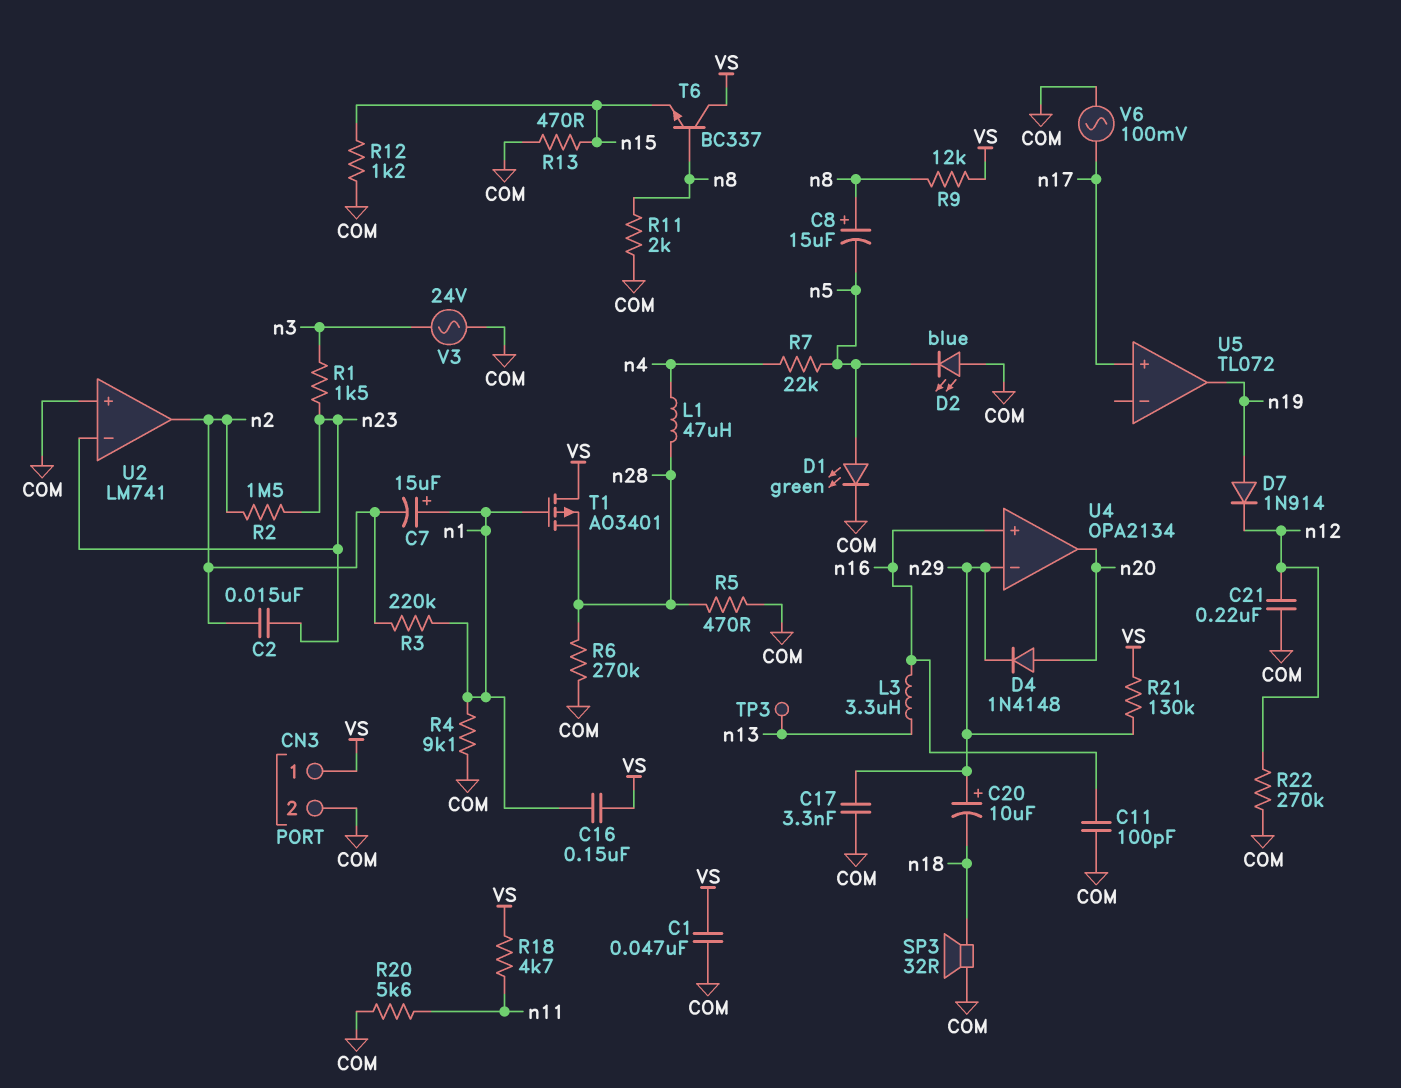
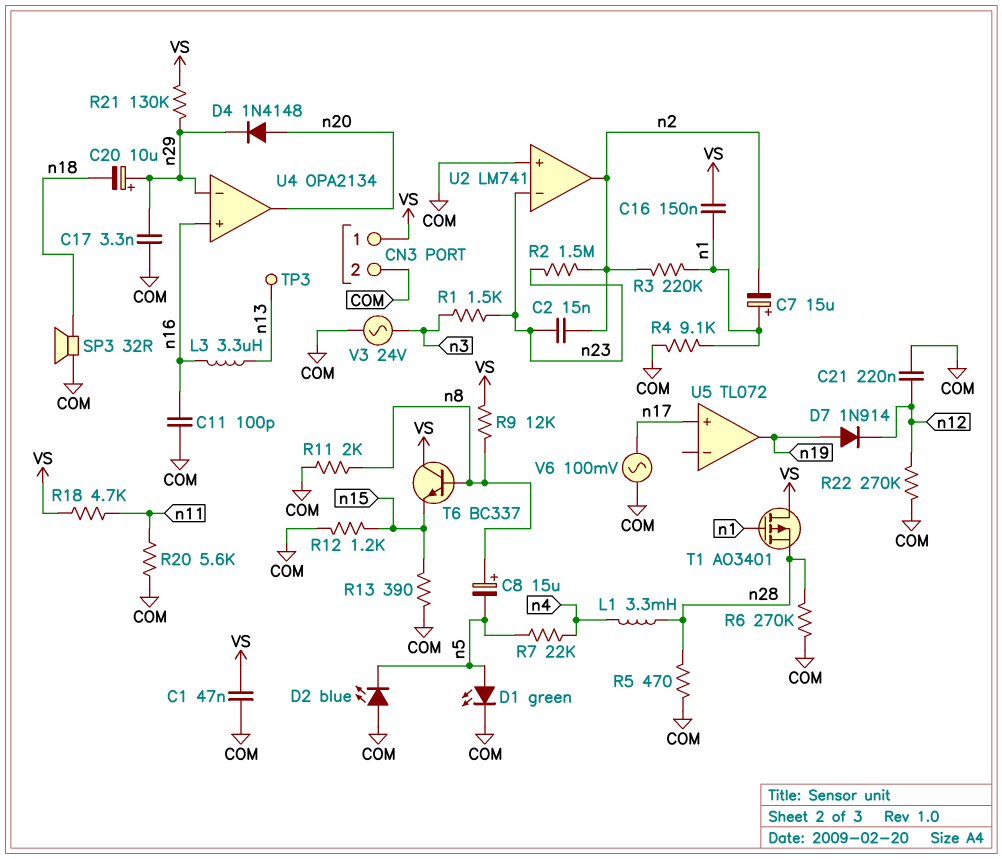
L1: 47uH (n4, n28) -> 3.3mH (n4, n28)
R13: 470 (COM, n15) -> 390 (COM, n15)

